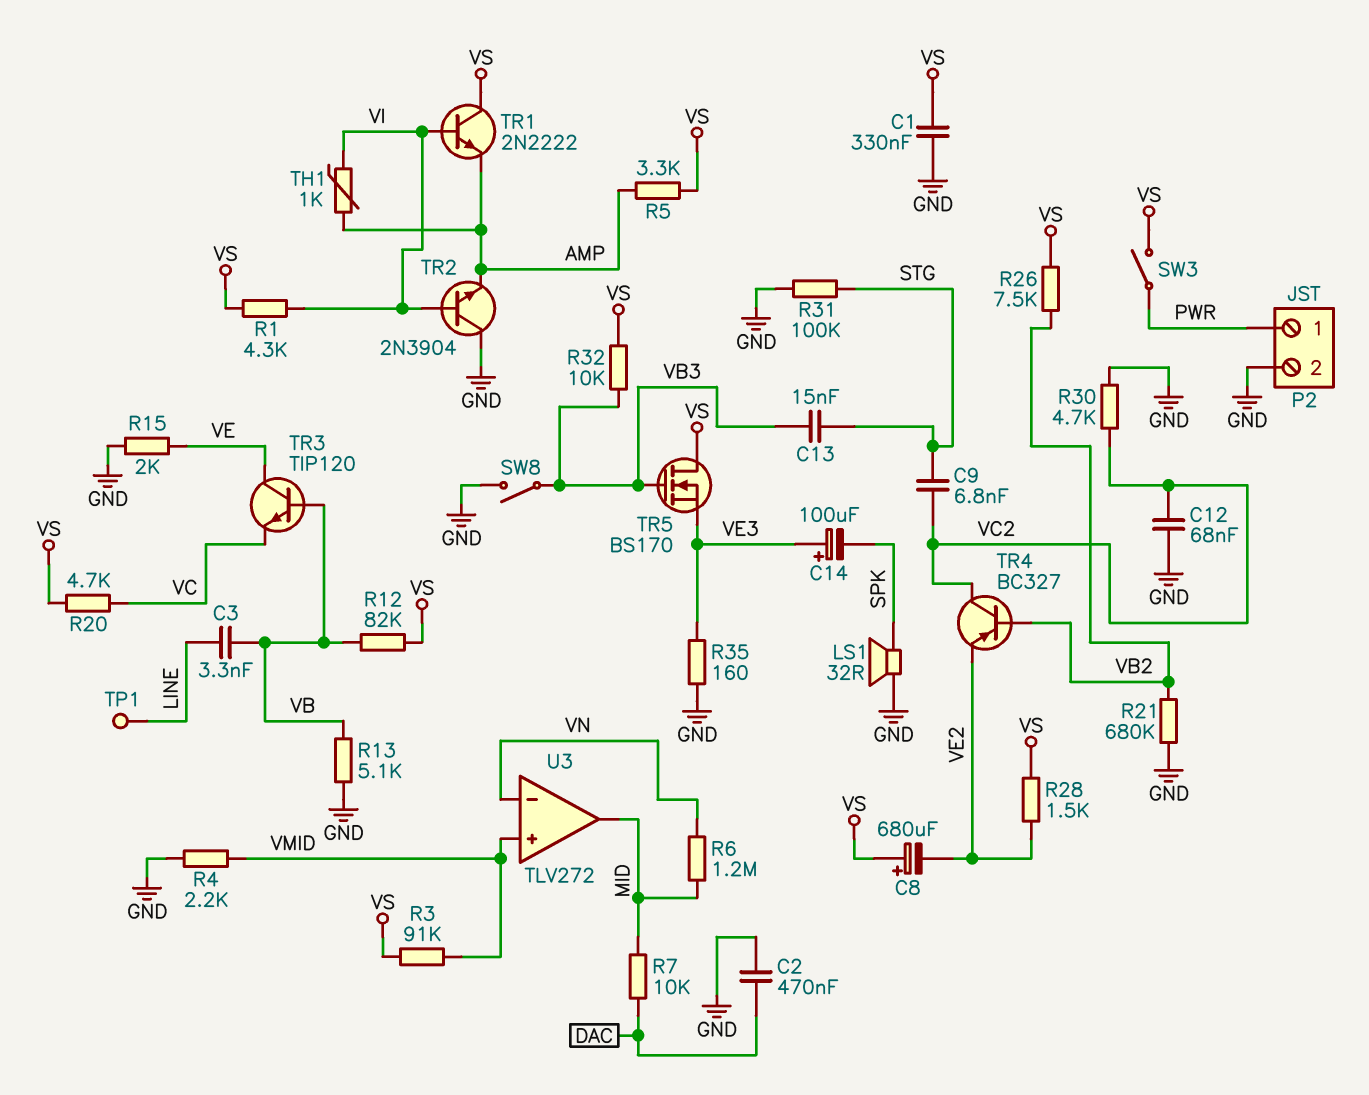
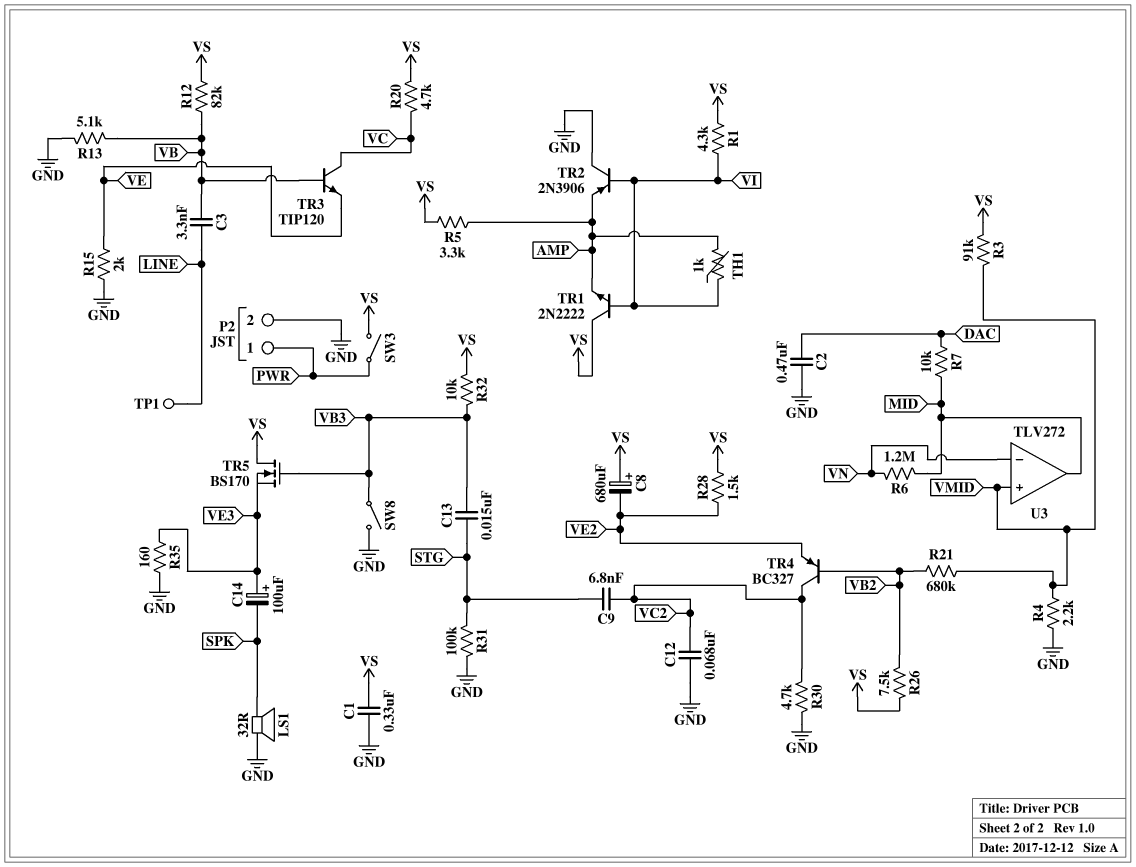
R21: 680k (GND, VB2) -> 680k (VB2, VMID)
TR2: NPN 2N3904 (B VI, C GND, E AMP) -> PNP 2N3906 (B VI, C GND, E AMP)
TR3: NPN TIP120 (B VB, C VE, E VC) -> NPN TIP120 (B VB, C VC, E VE)

